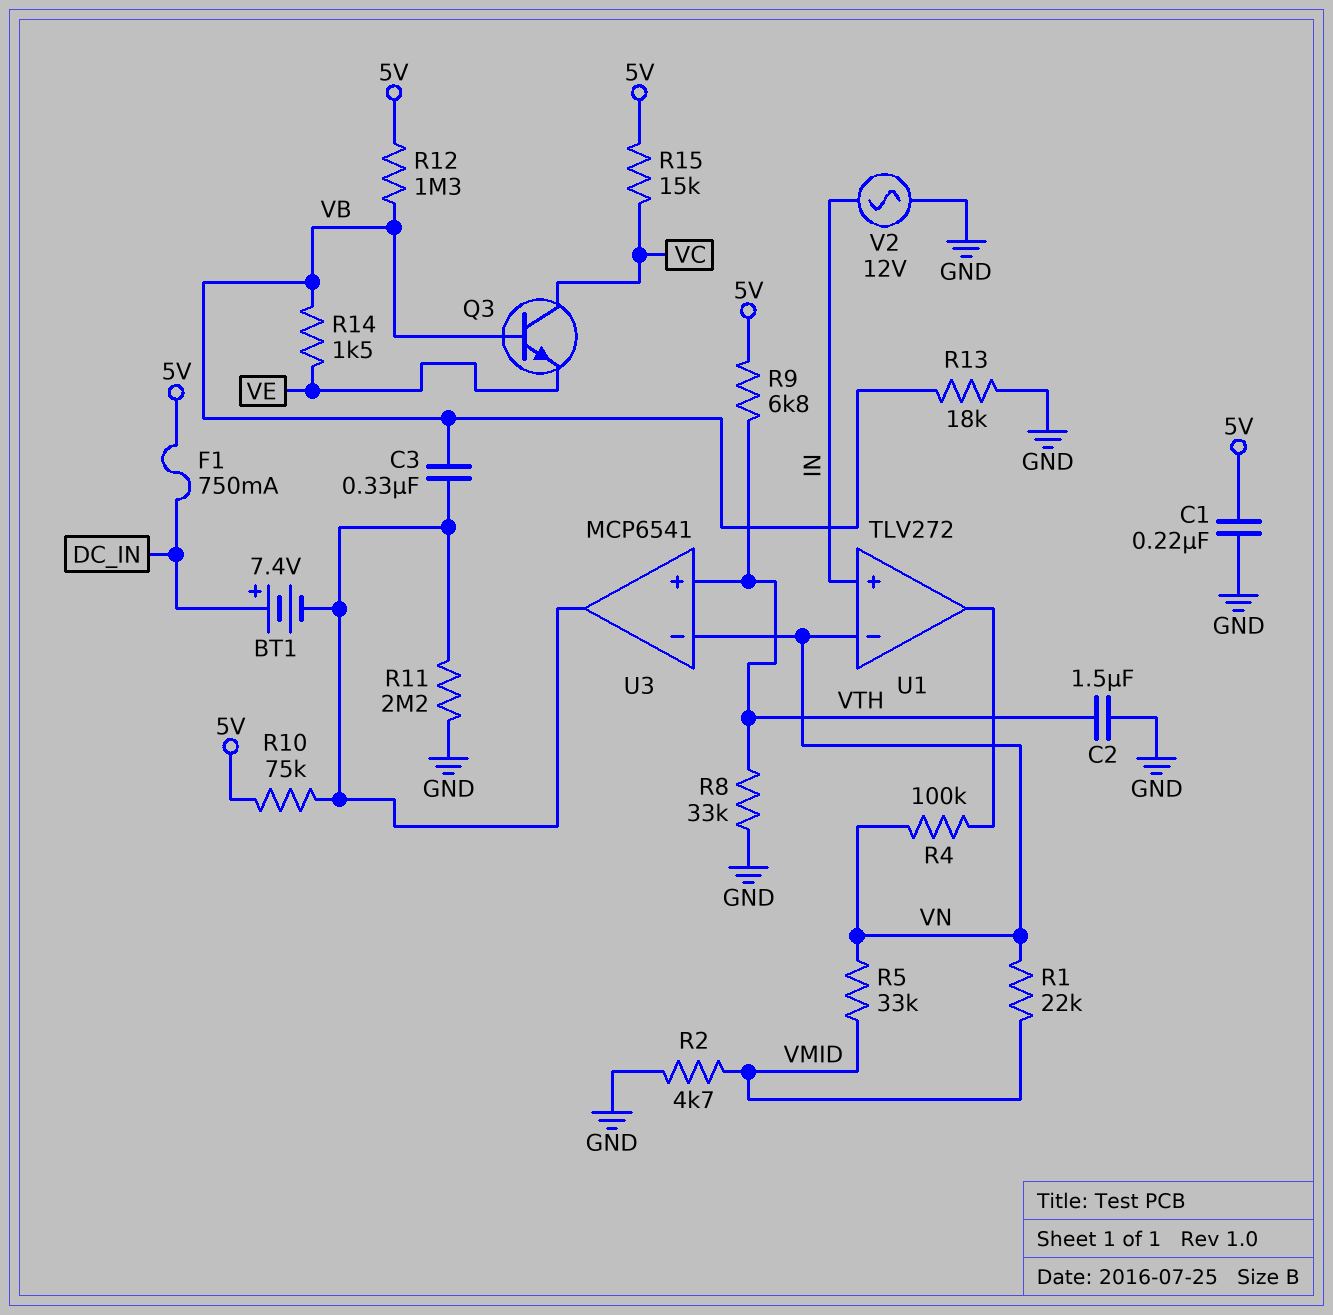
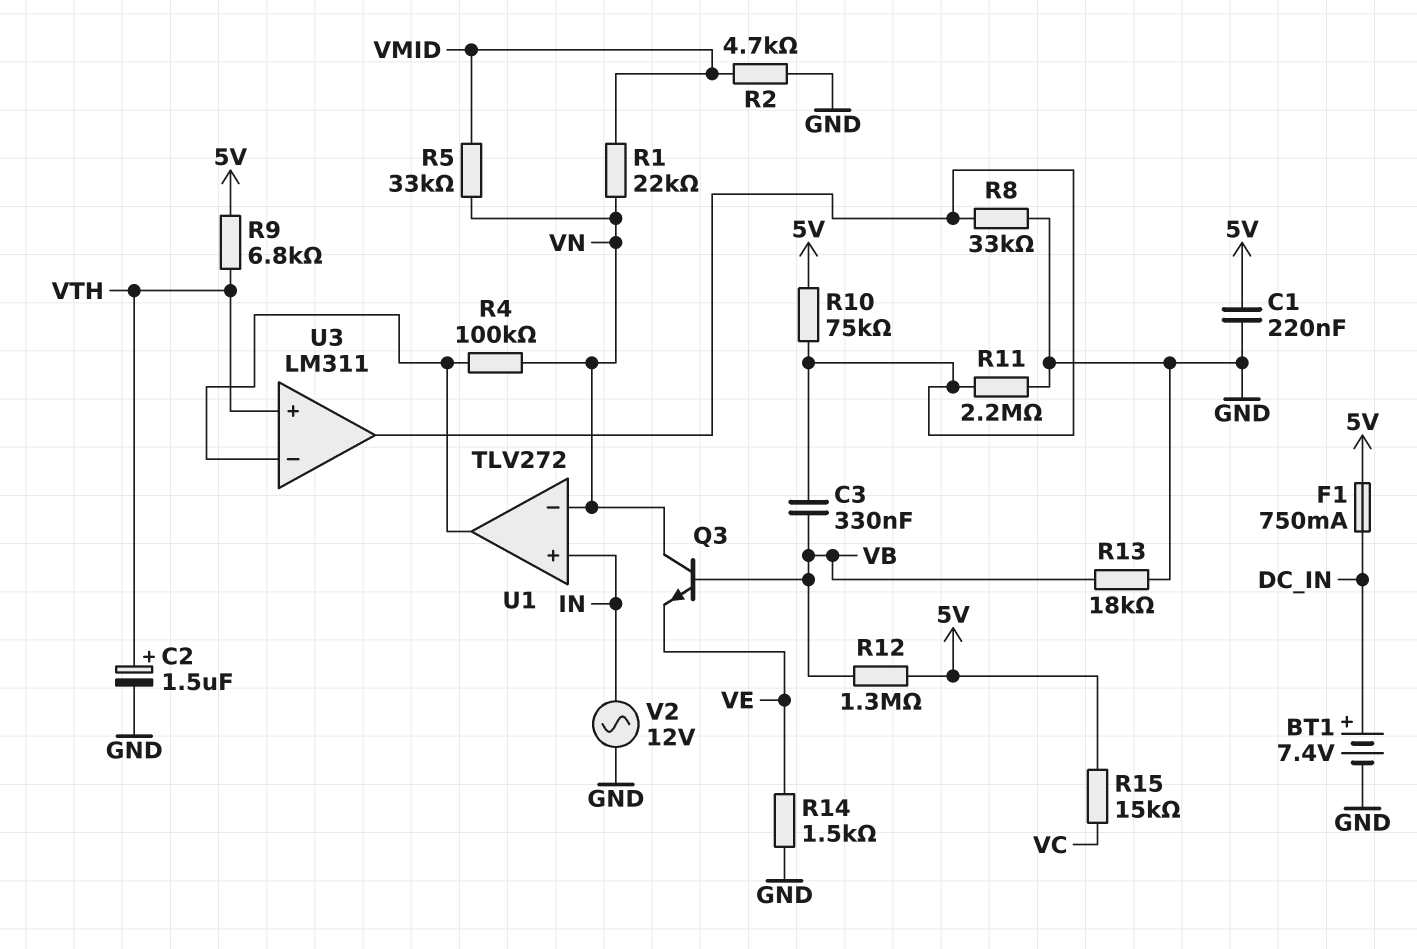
BT1: 7.4V (plus DC_IN, minus U3/out) -> 7.4V (plus DC_IN, minus GND)
C2: 1.5uF (GND, VTH) -> 1.5uF (plus VTH, minus GND)
Q3: NPN (B VB, C VC, E VE) -> NPN (B VB, C VN, E VE)
R8: 33k (GND, VTH) -> 33k (GND, U3/out)
R14: 1.5k (VB, VE) -> 1.5k (GND, VE)
U3: MCP6541 -> LM311
U3 pin in-: VN -> U1/out

